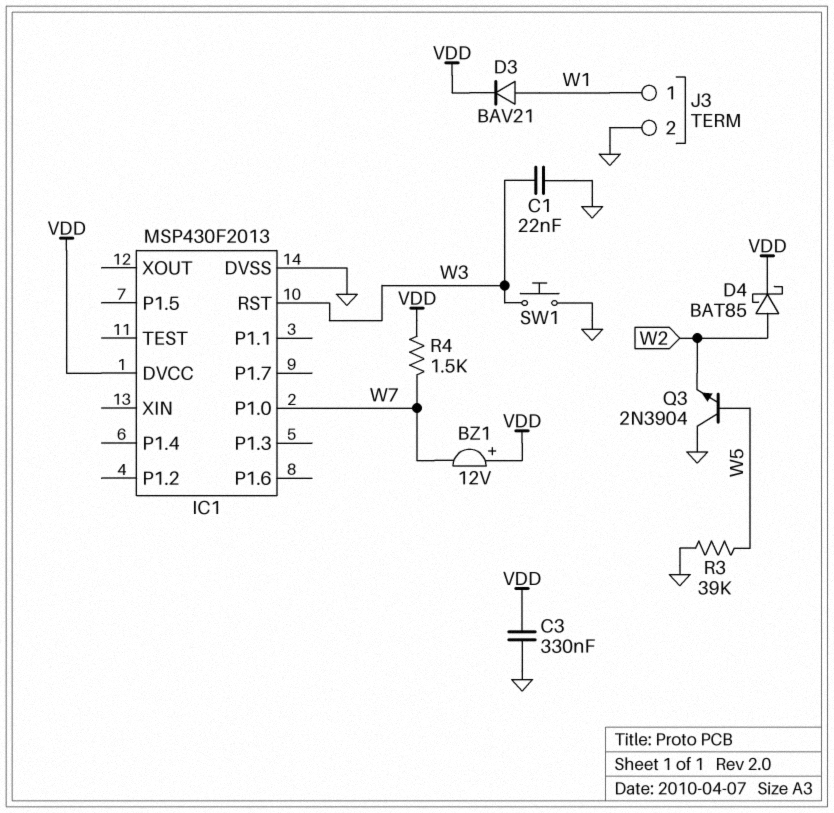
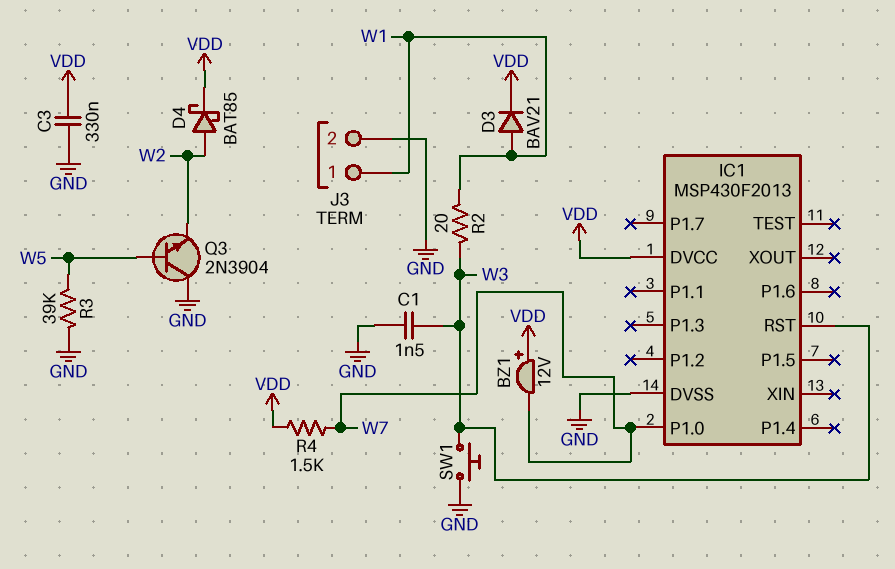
C1: 22nF (GND, W3) -> 1.5nF (GND, W3)
R2: none -> 20 (W1, W3)

